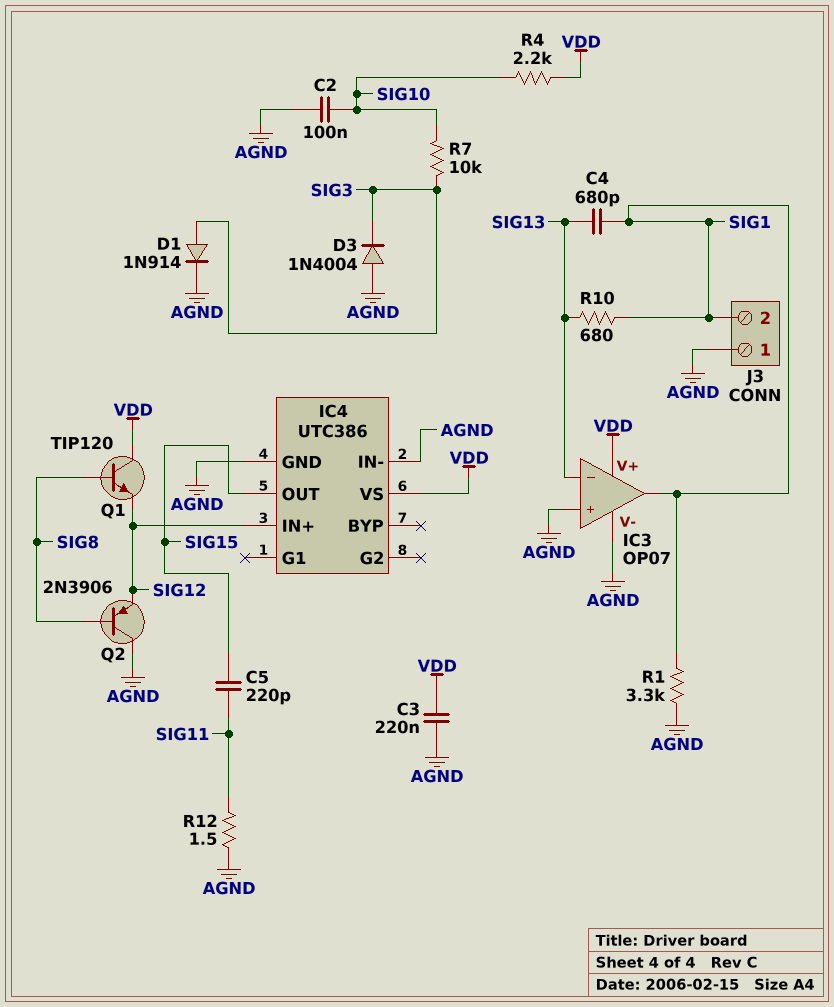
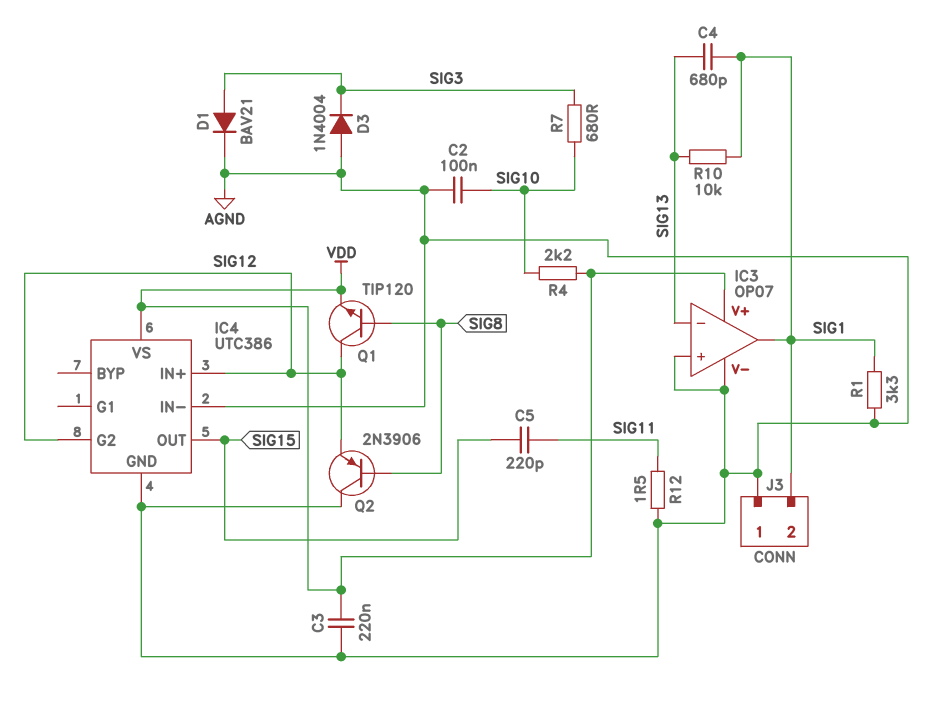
D1: diode 1N914 (A SIG3, K AGND) -> diode BAV21 (A SIG3, K AGND)
IC4 pin G2: none -> SIG12
Q1: NPN TIP120 (B SIG8, C VDD, E SIG12) -> NPN TIP120 (B SIG8, C SIG12, E VDD)
R7: 10k (SIG3, SIG10) -> 680 (SIG3, SIG10)
R10: 680 (SIG1, SIG13) -> 10k (SIG1, SIG13)

